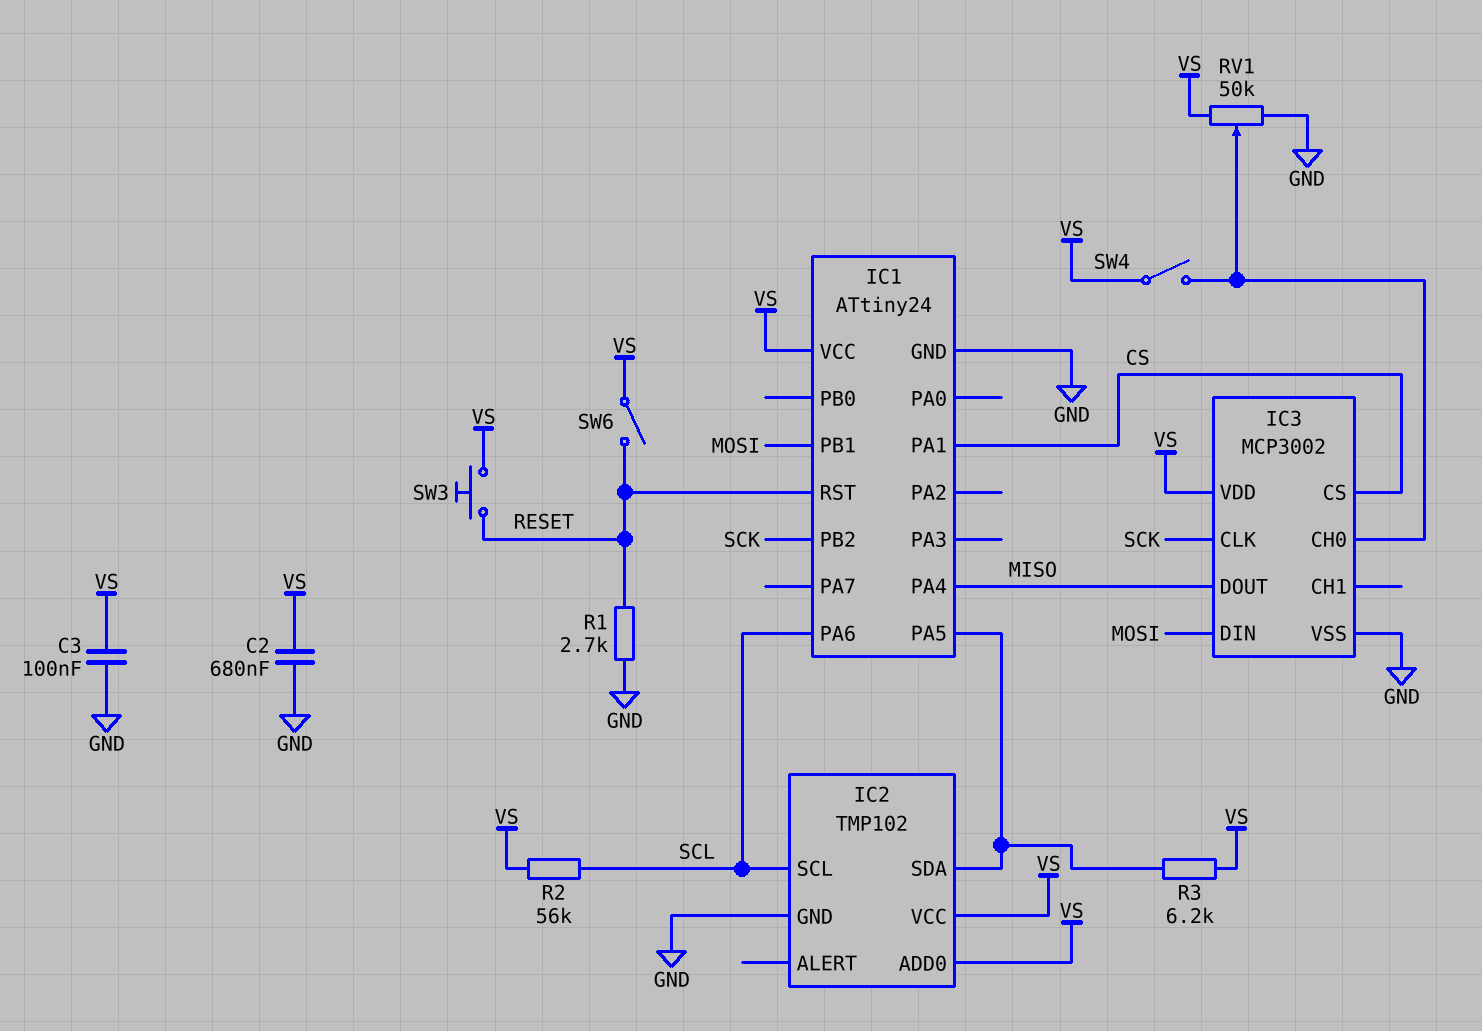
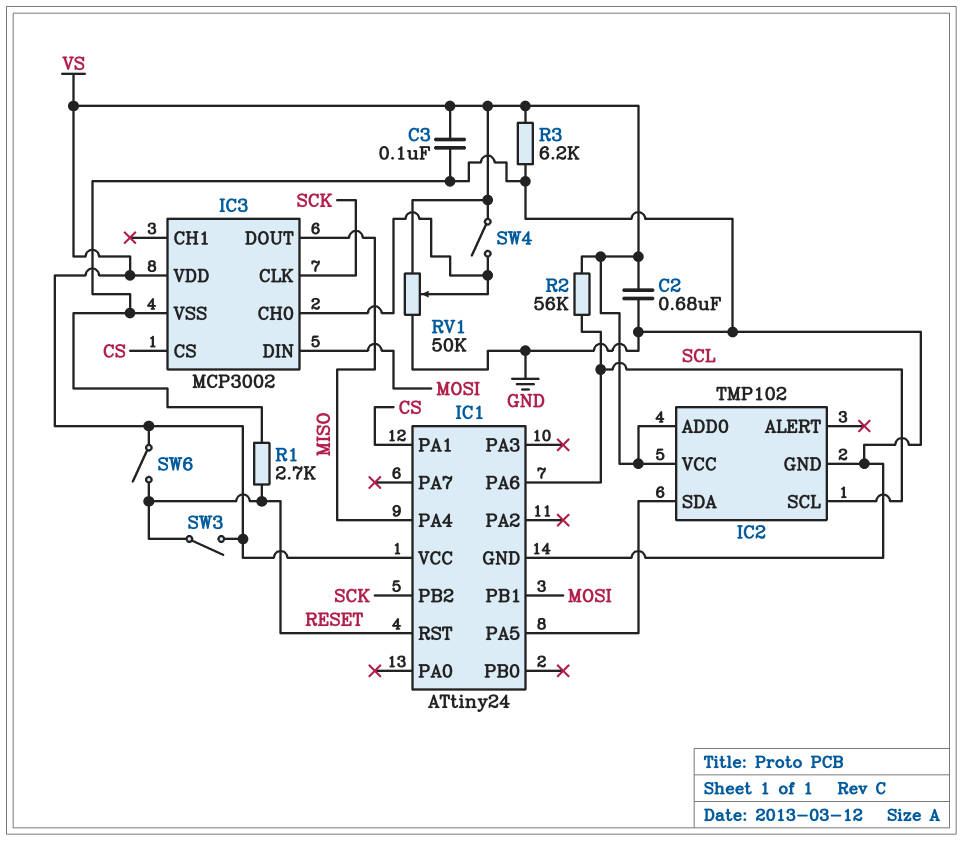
R3: 6.2k (IC1/PA5, VS) -> 6.2k (GND, VS)
SW3: button (RESET, VS) -> switch (RESET, VS)

